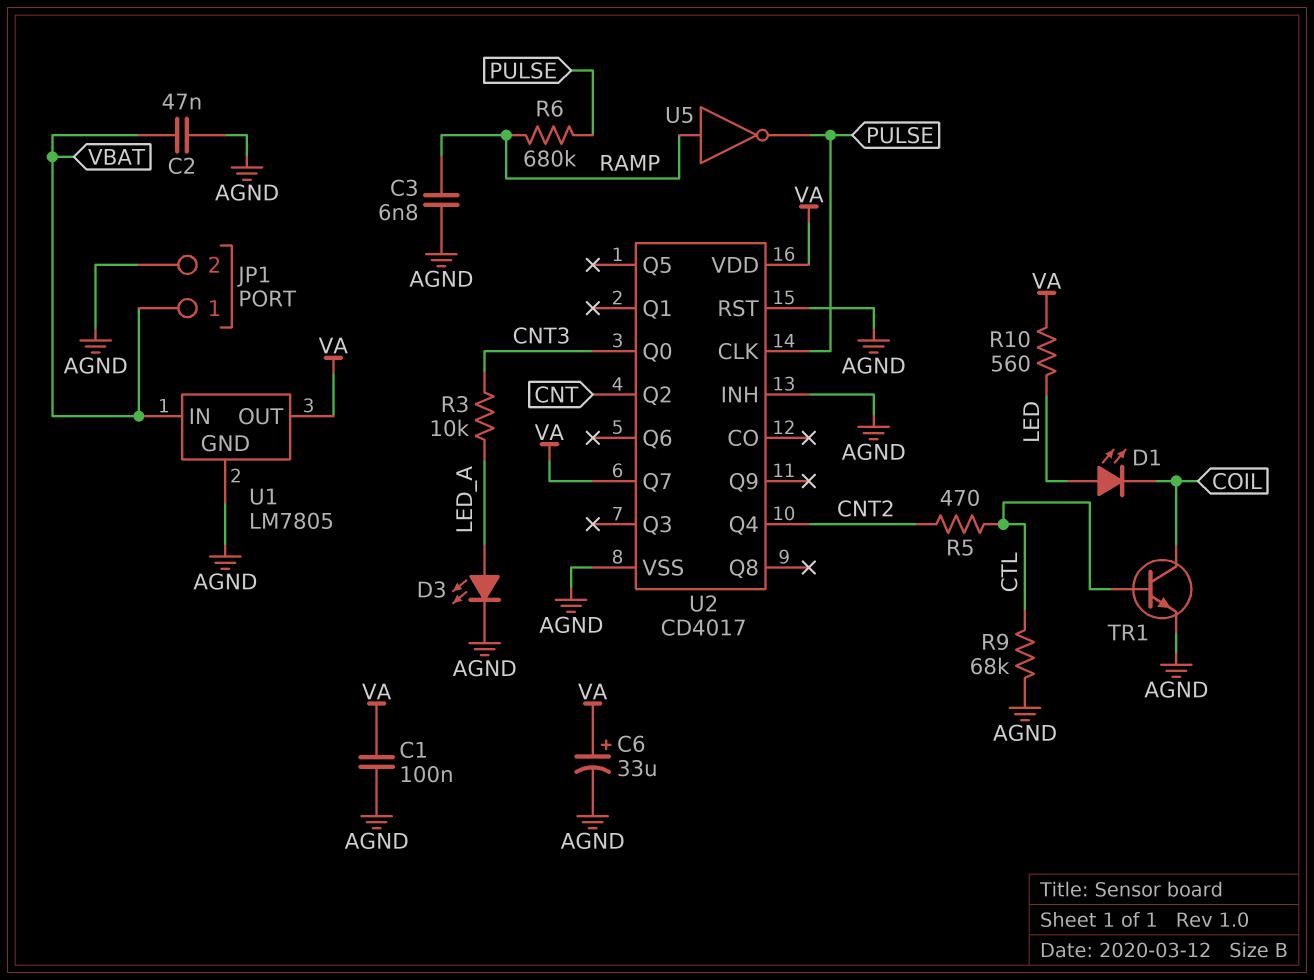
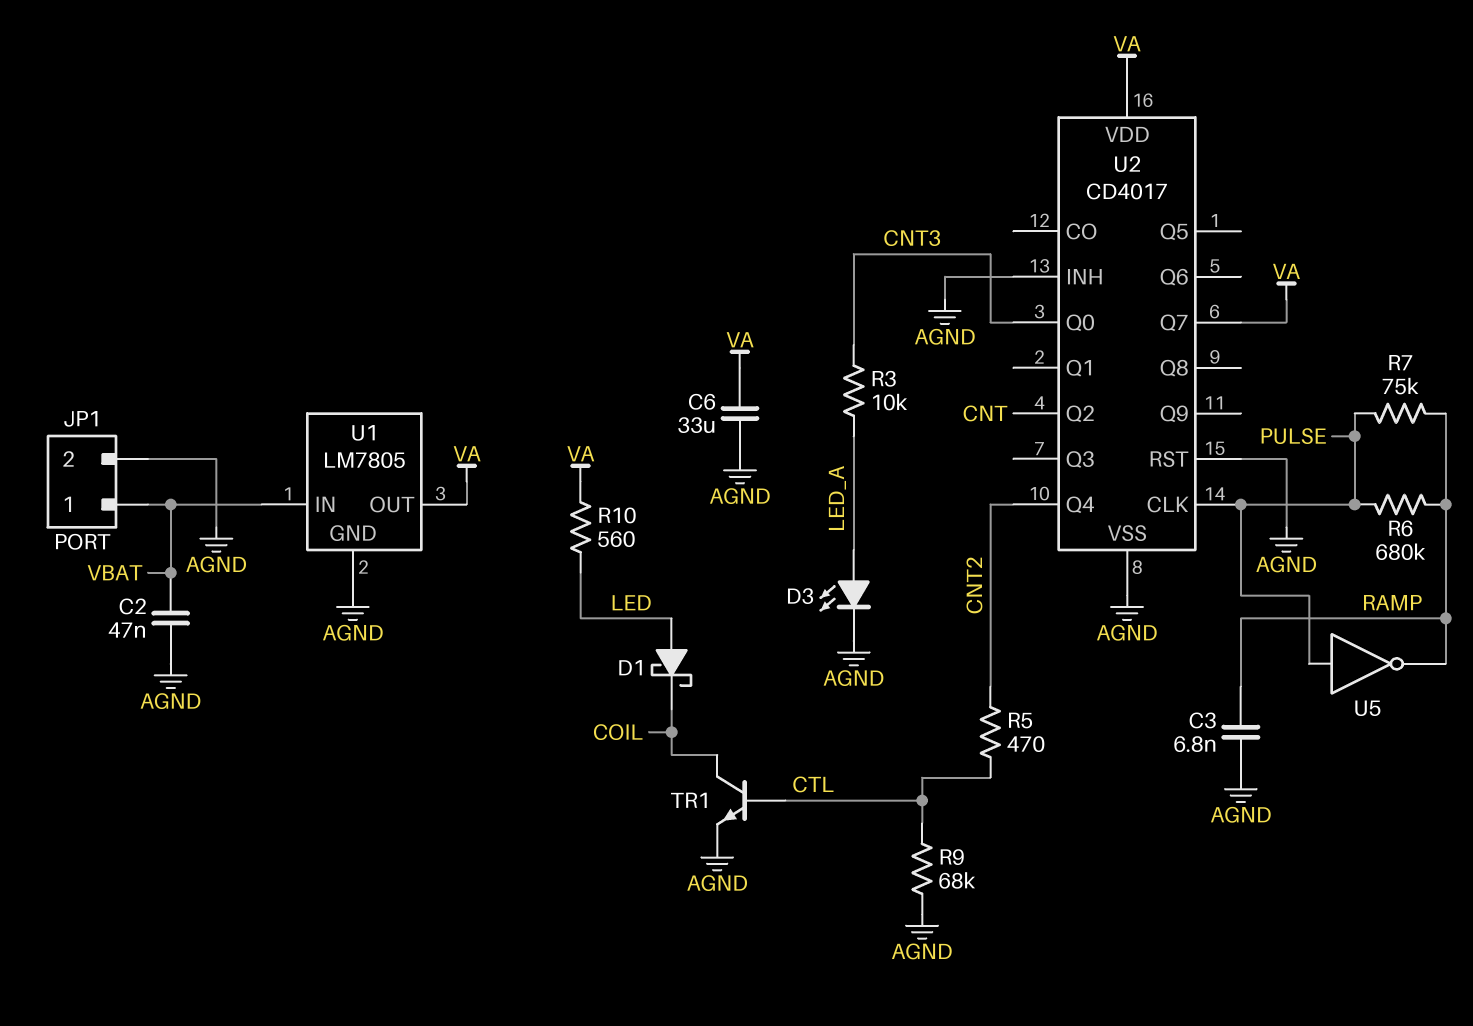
C1: 100nF (AGND, VA) -> none
C6: 33uF (plus VA, minus AGND) -> 33uF (AGND, VA)
D1: LED (A LED, K COIL) -> schottky (A LED, K COIL)
R7: none -> 75k (PULSE, RAMP)
U5: NOT (in RAMP, out PULSE) -> NOT (in PULSE, out RAMP)

